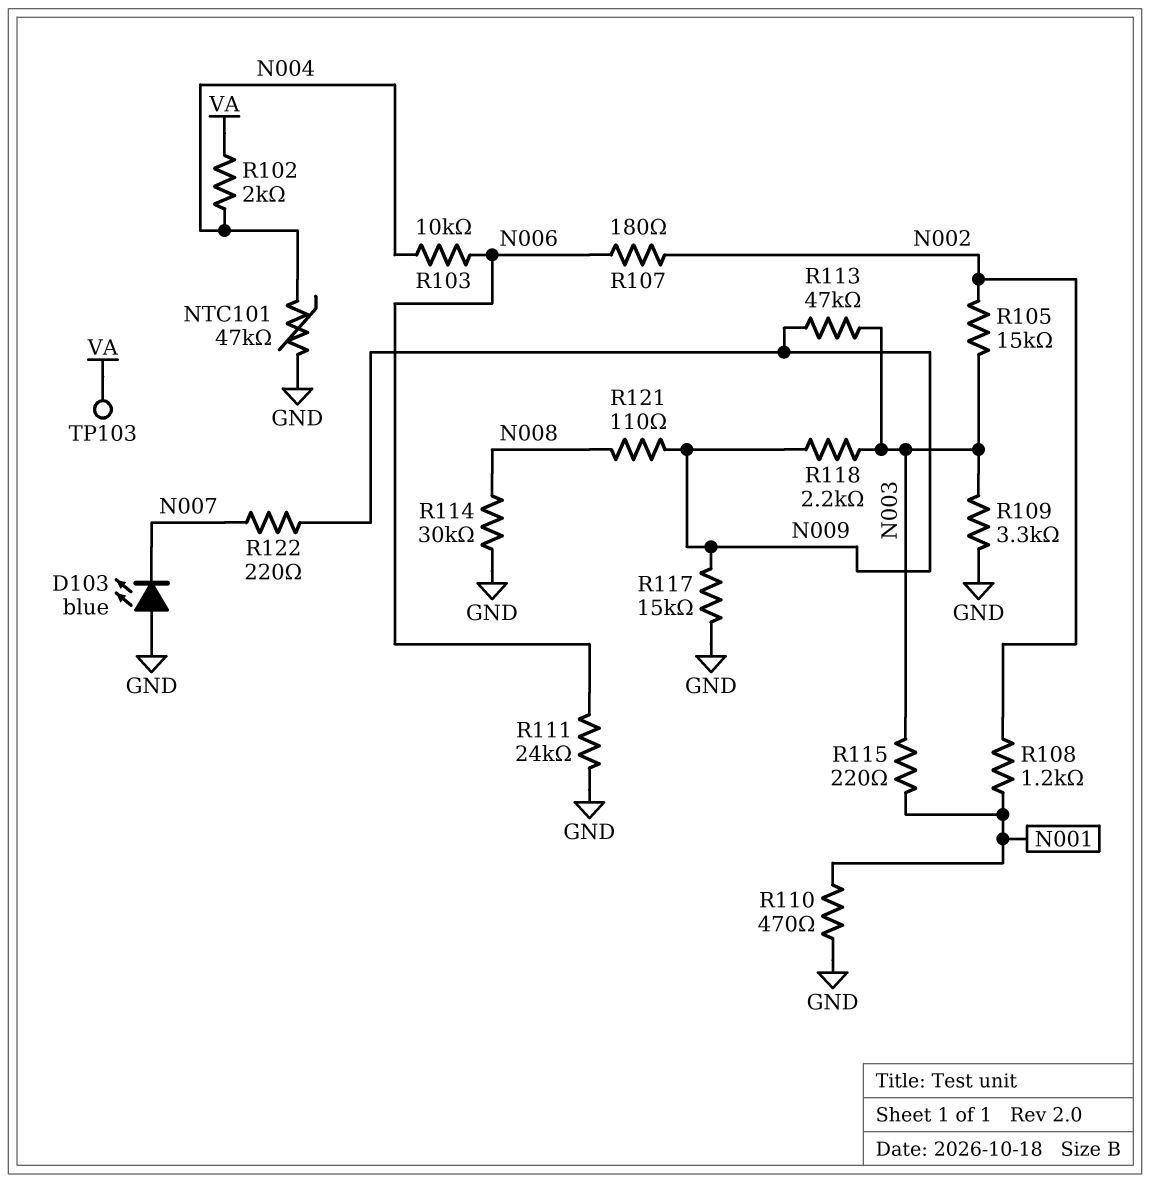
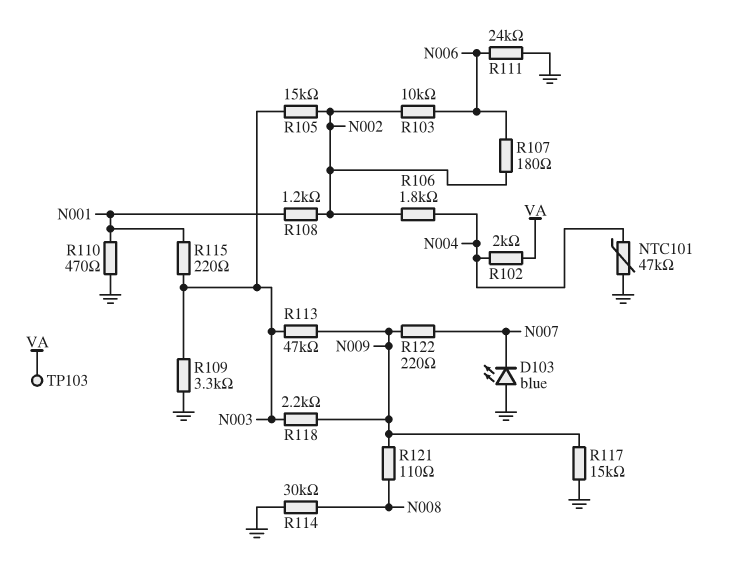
R103: 10k (N004, N006) -> 10k (N002, N006)
R106: none -> 1.8k (N002, N004)

